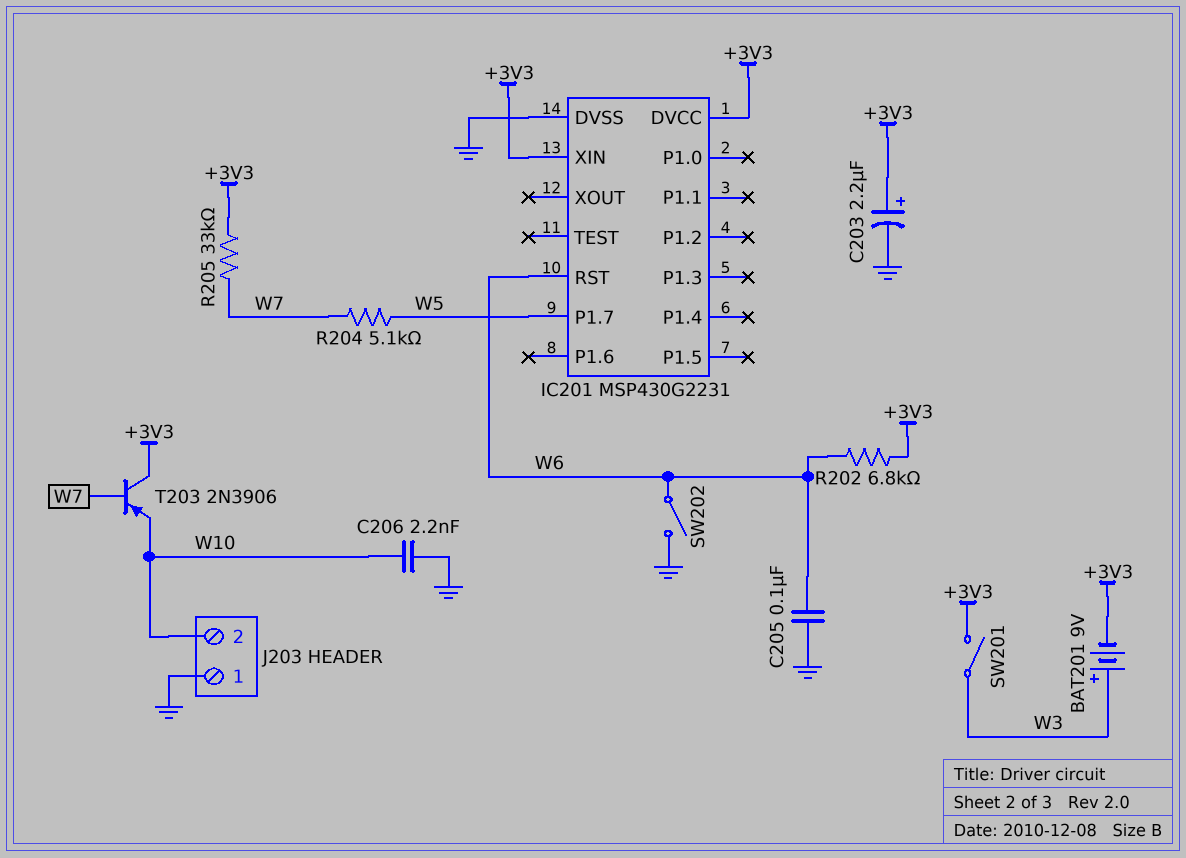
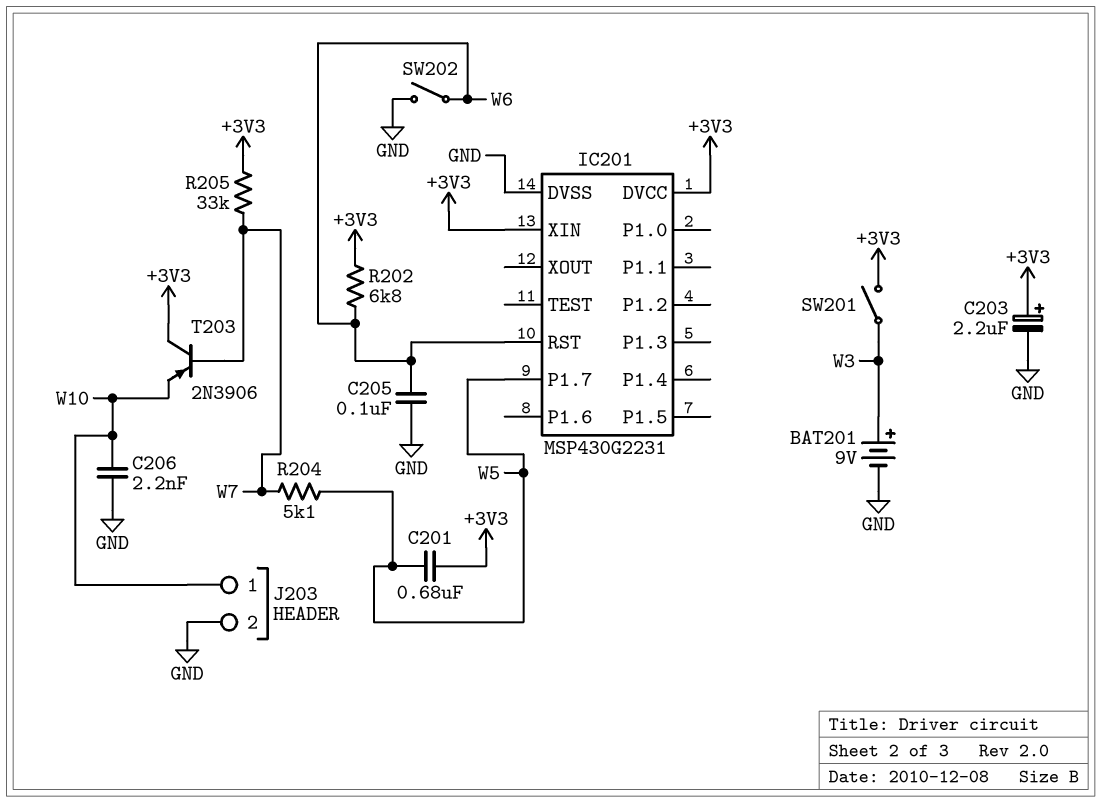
BAT201: 9V (plus W3, minus +3V3) -> 9V (plus W3, minus GND)
C201: none -> 680nF (+3V3, W5)
J203 pin 1: GND -> W10
J203 pin 2: W10 -> GND

